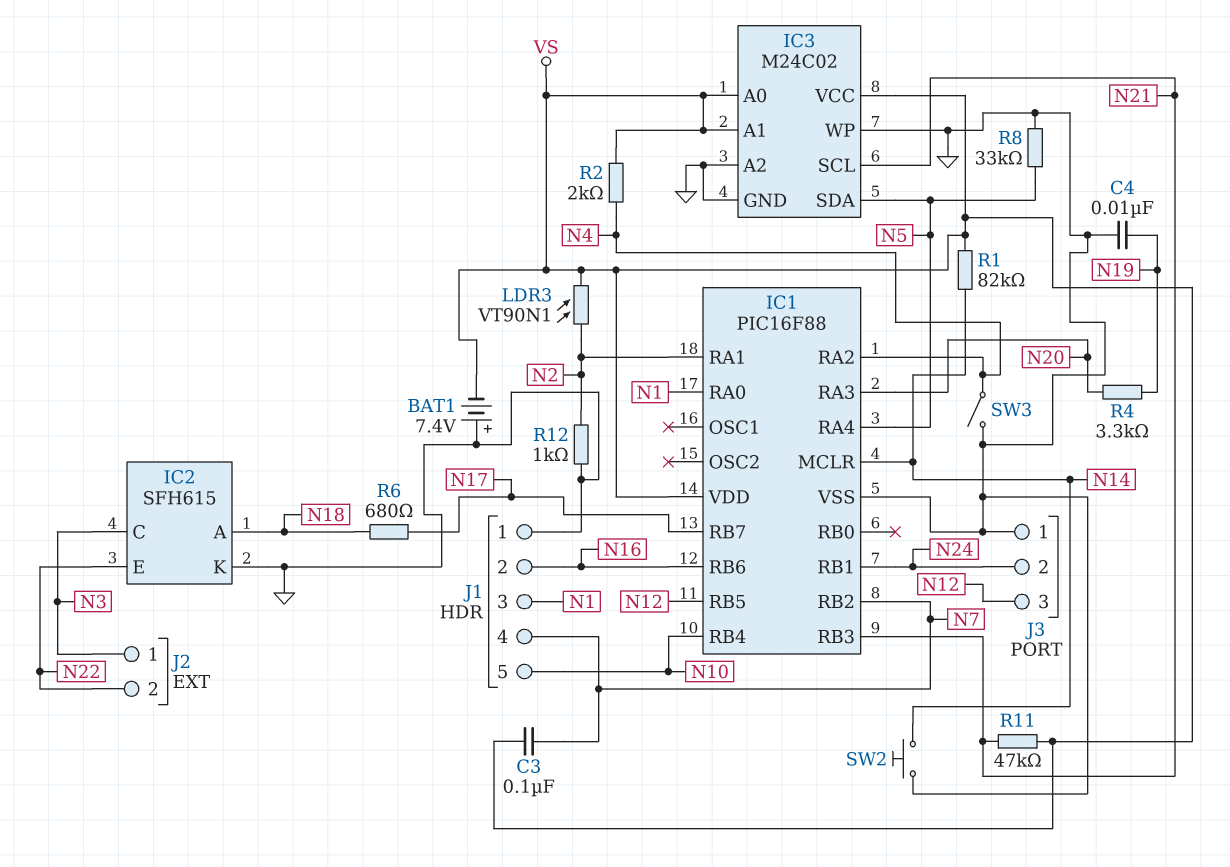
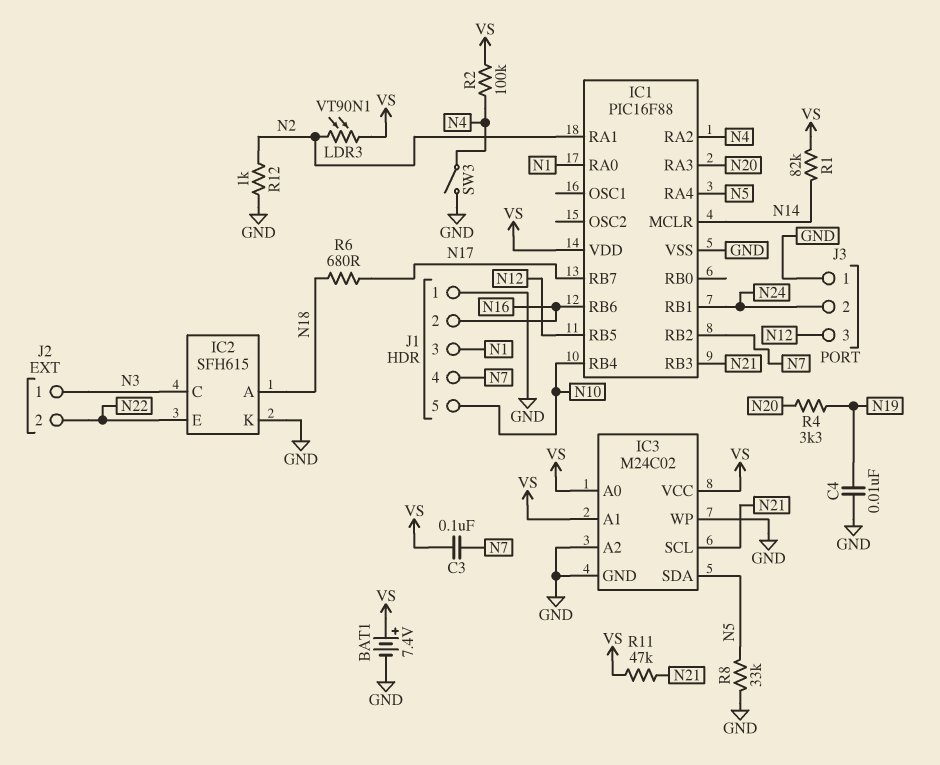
BAT1: 7.4V (plus GND, minus VS) -> 7.4V (plus VS, minus GND)
R2: 2k (N4, VS) -> 100k (N4, VS)
SW2: button (GND, N14) -> none

